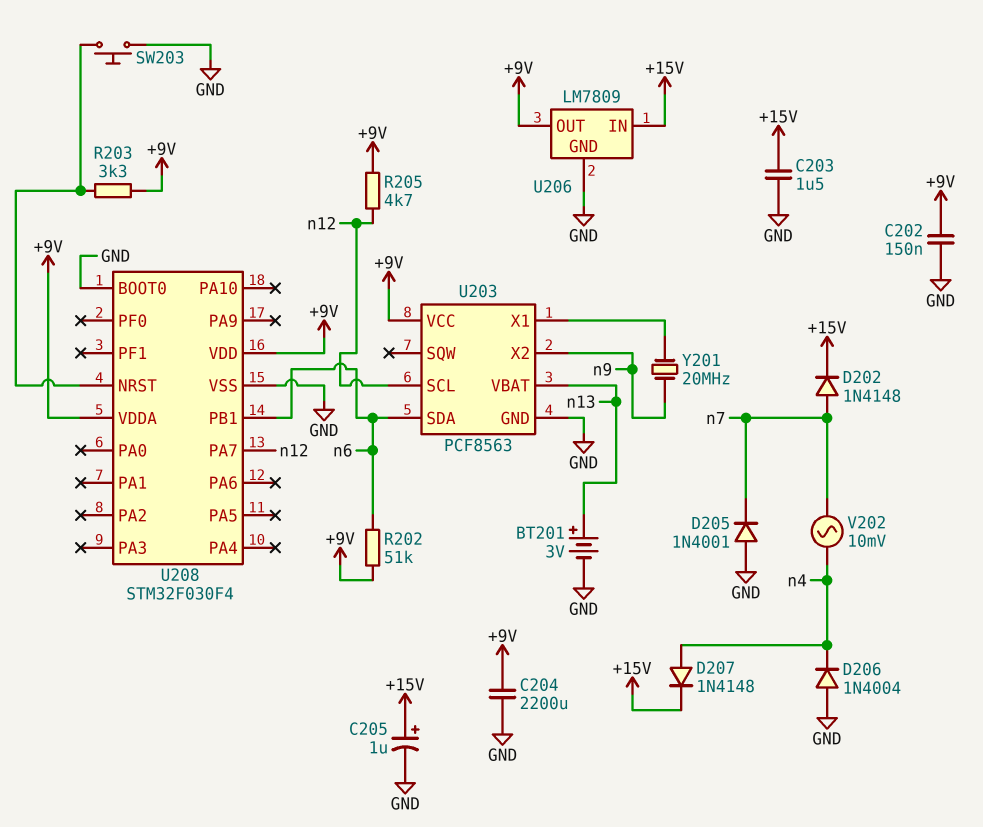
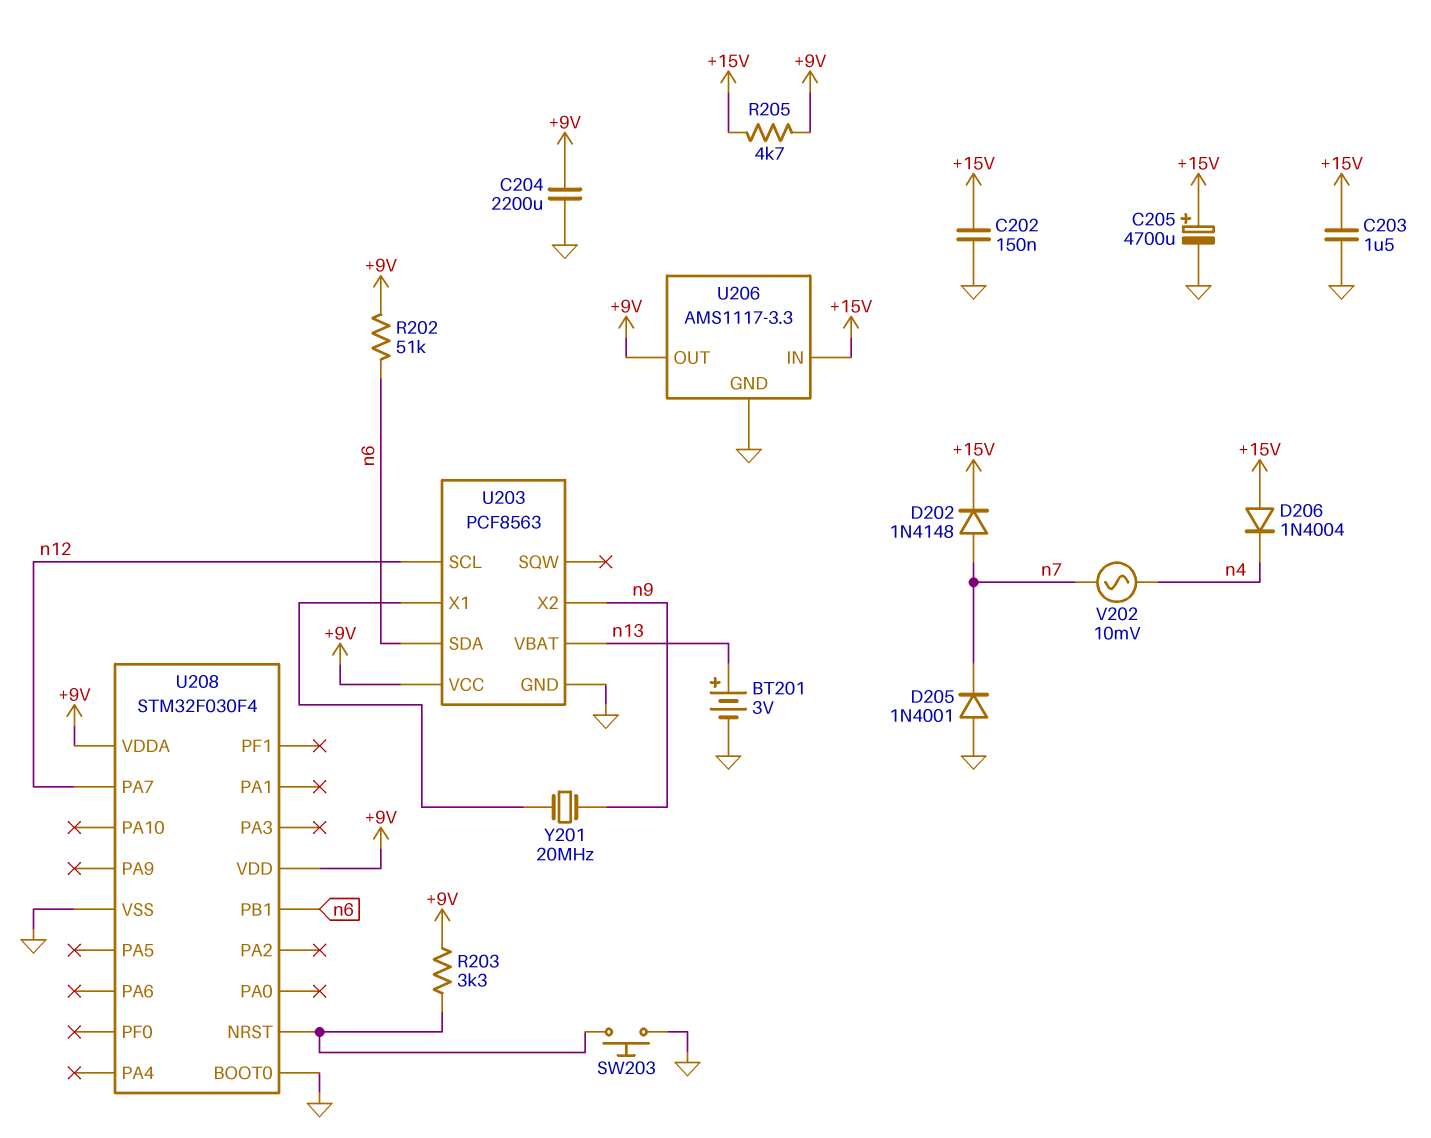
C202: 150nF (+9V, GND) -> 150nF (+15V, GND)
C205: 1uF (plus +15V, minus GND) -> 4700uF (plus +15V, minus GND)
D206: diode 1N4004 (A GND, K n4) -> diode 1N4004 (A +15V, K n4)
D207: diode 1N4148 (A n4, K +15V) -> none
R205: 4.7k (+9V, n12) -> 4.7k (+9V, +15V)
U206: LM7809 -> AMS1117-3.3

